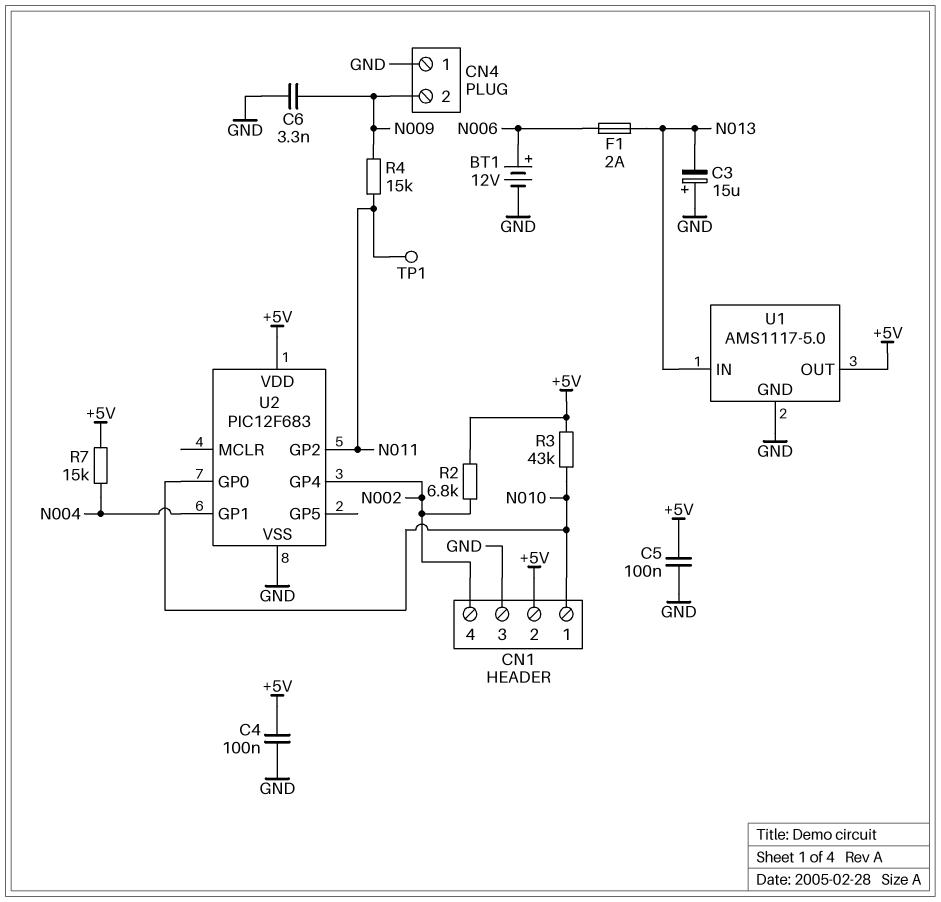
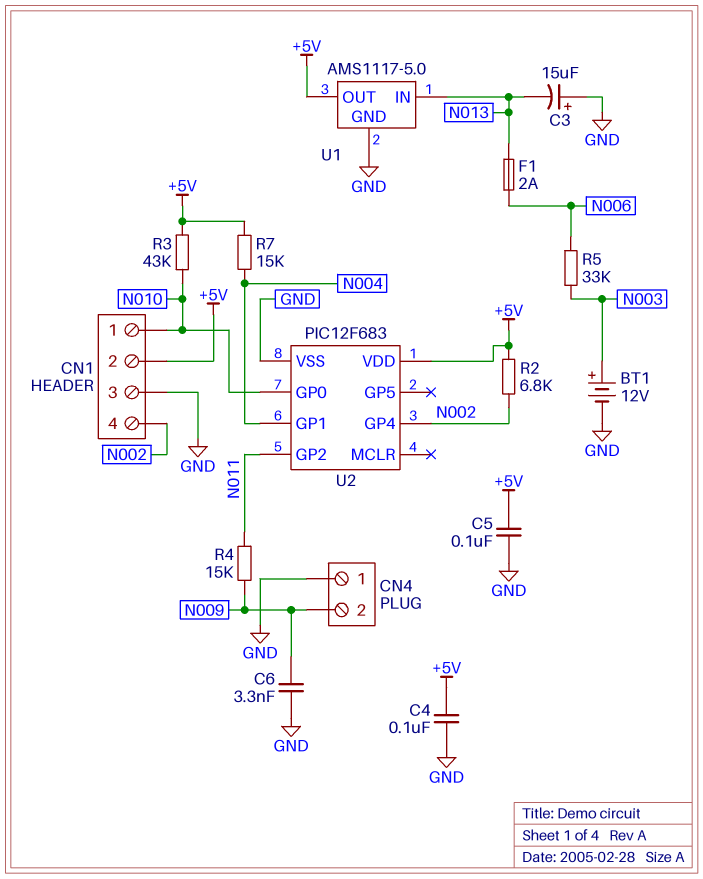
BT1: 12V (plus N006, minus GND) -> 12V (plus N003, minus GND)
R5: none -> 33k (N003, N006)
TP1: test point (N011) -> none

